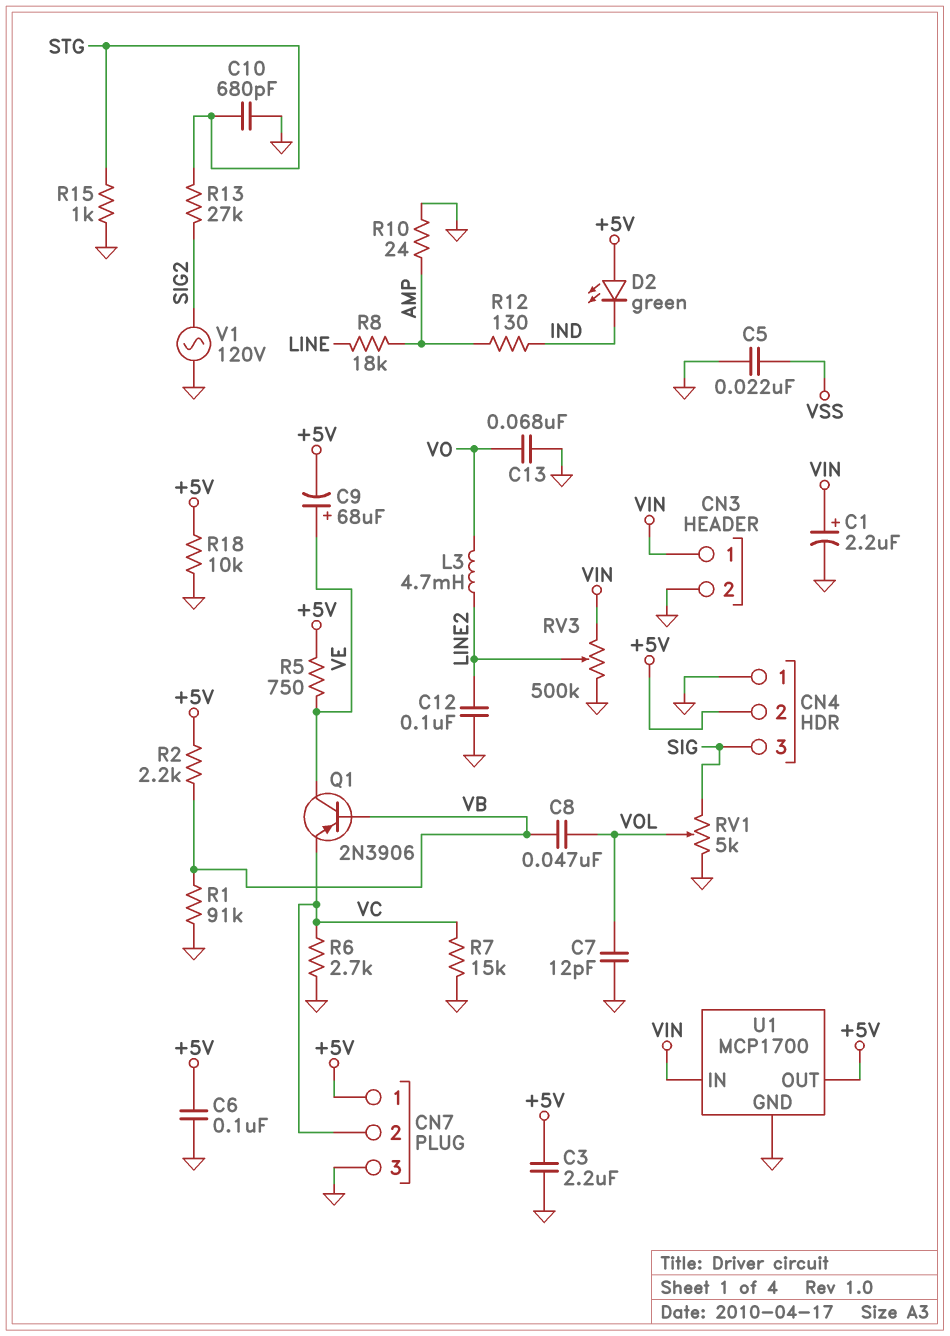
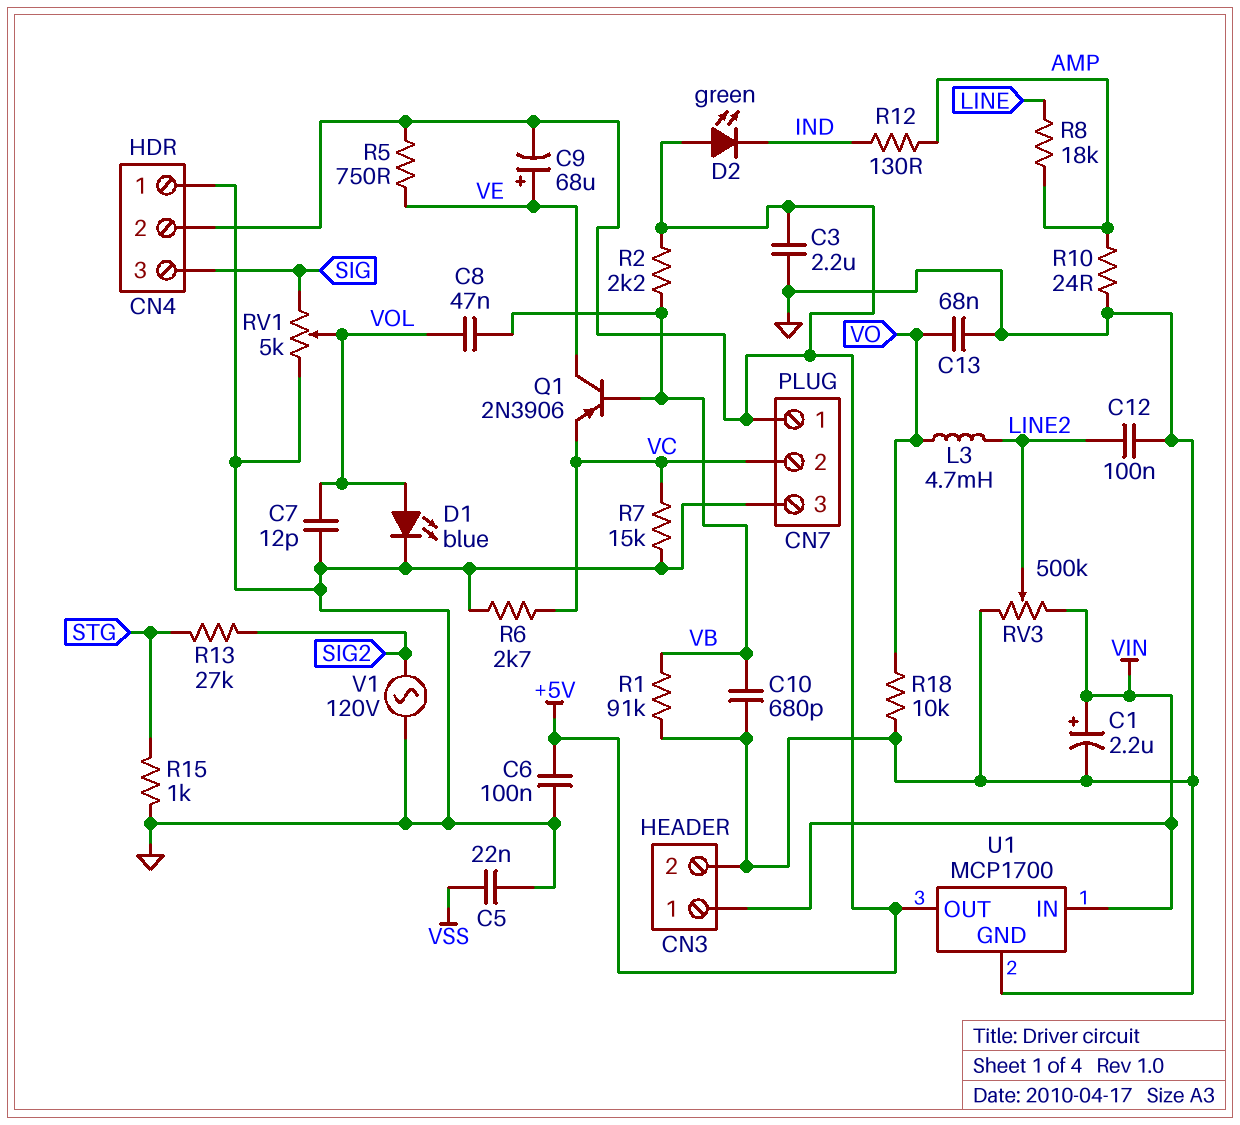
C10: 680pF (GND, STG) -> 680pF (GND, VB)
D1: none -> LED blue (A VOL, K GND)
R18: 10k (+5V, GND) -> 10k (GND, VO)

